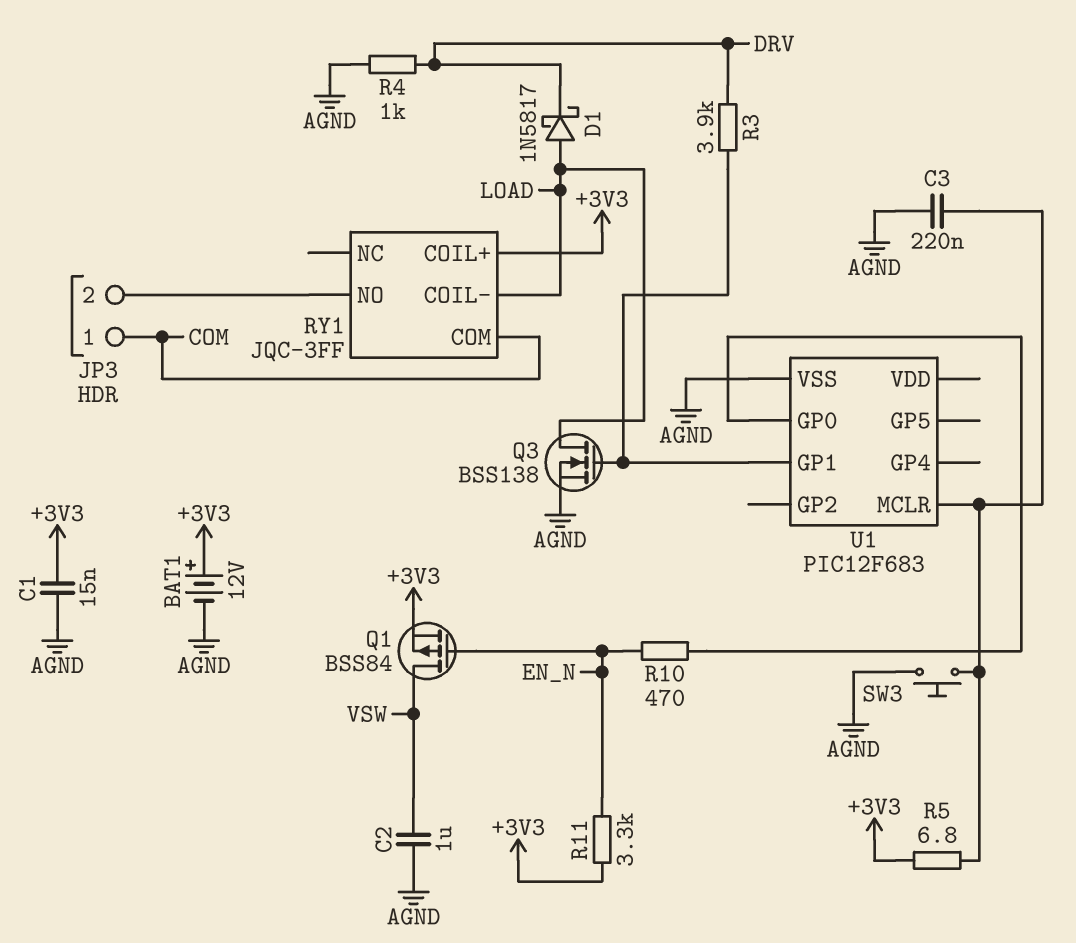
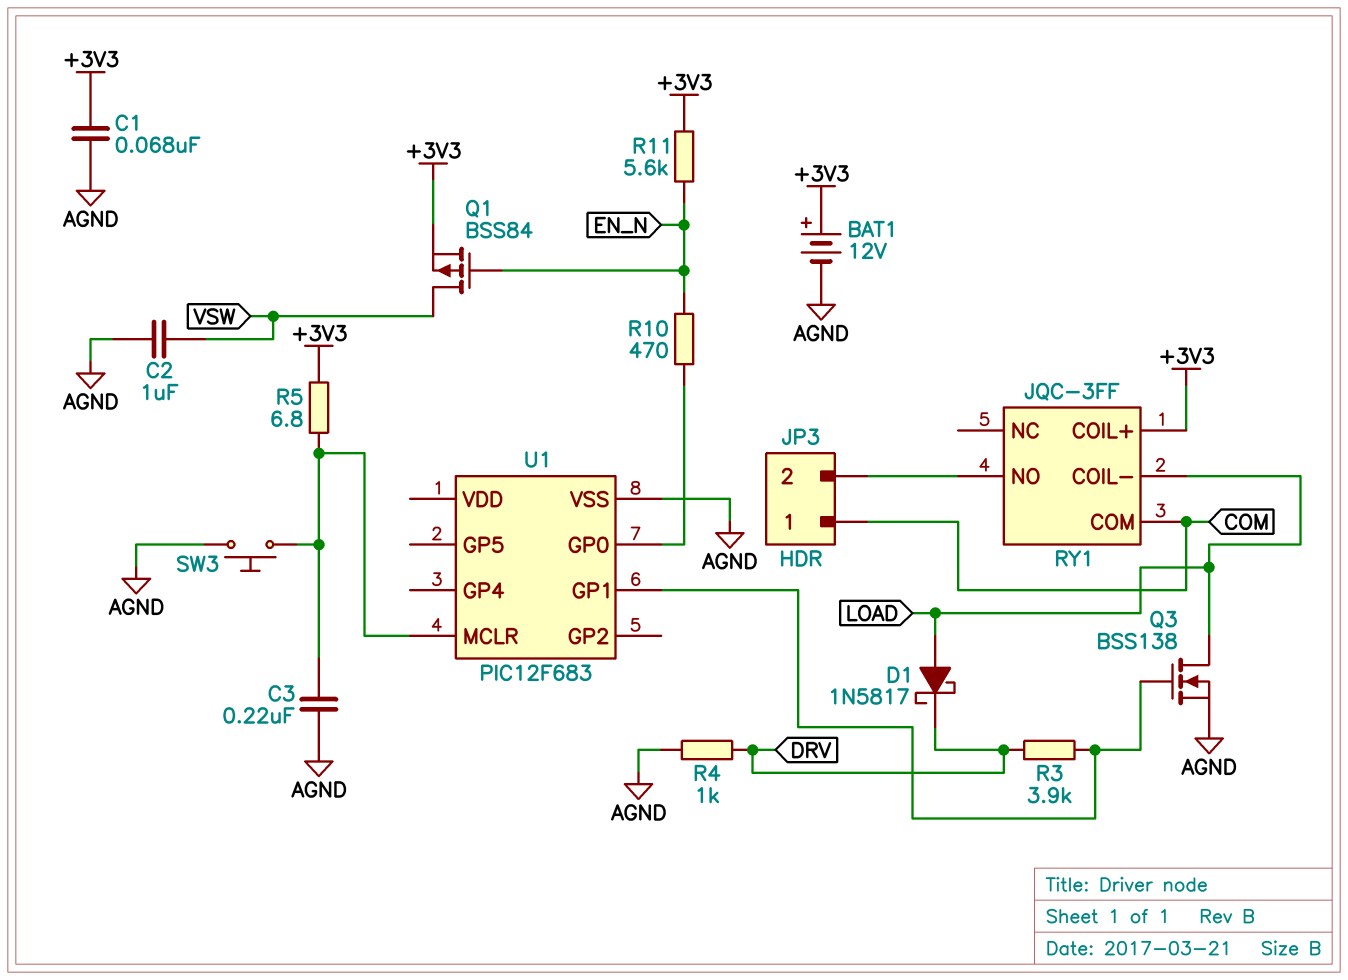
C1: 15nF (+3V3, AGND) -> 68nF (+3V3, AGND)
R11: 3.3k (+3V3, EN_N) -> 5.6k (+3V3, EN_N)

